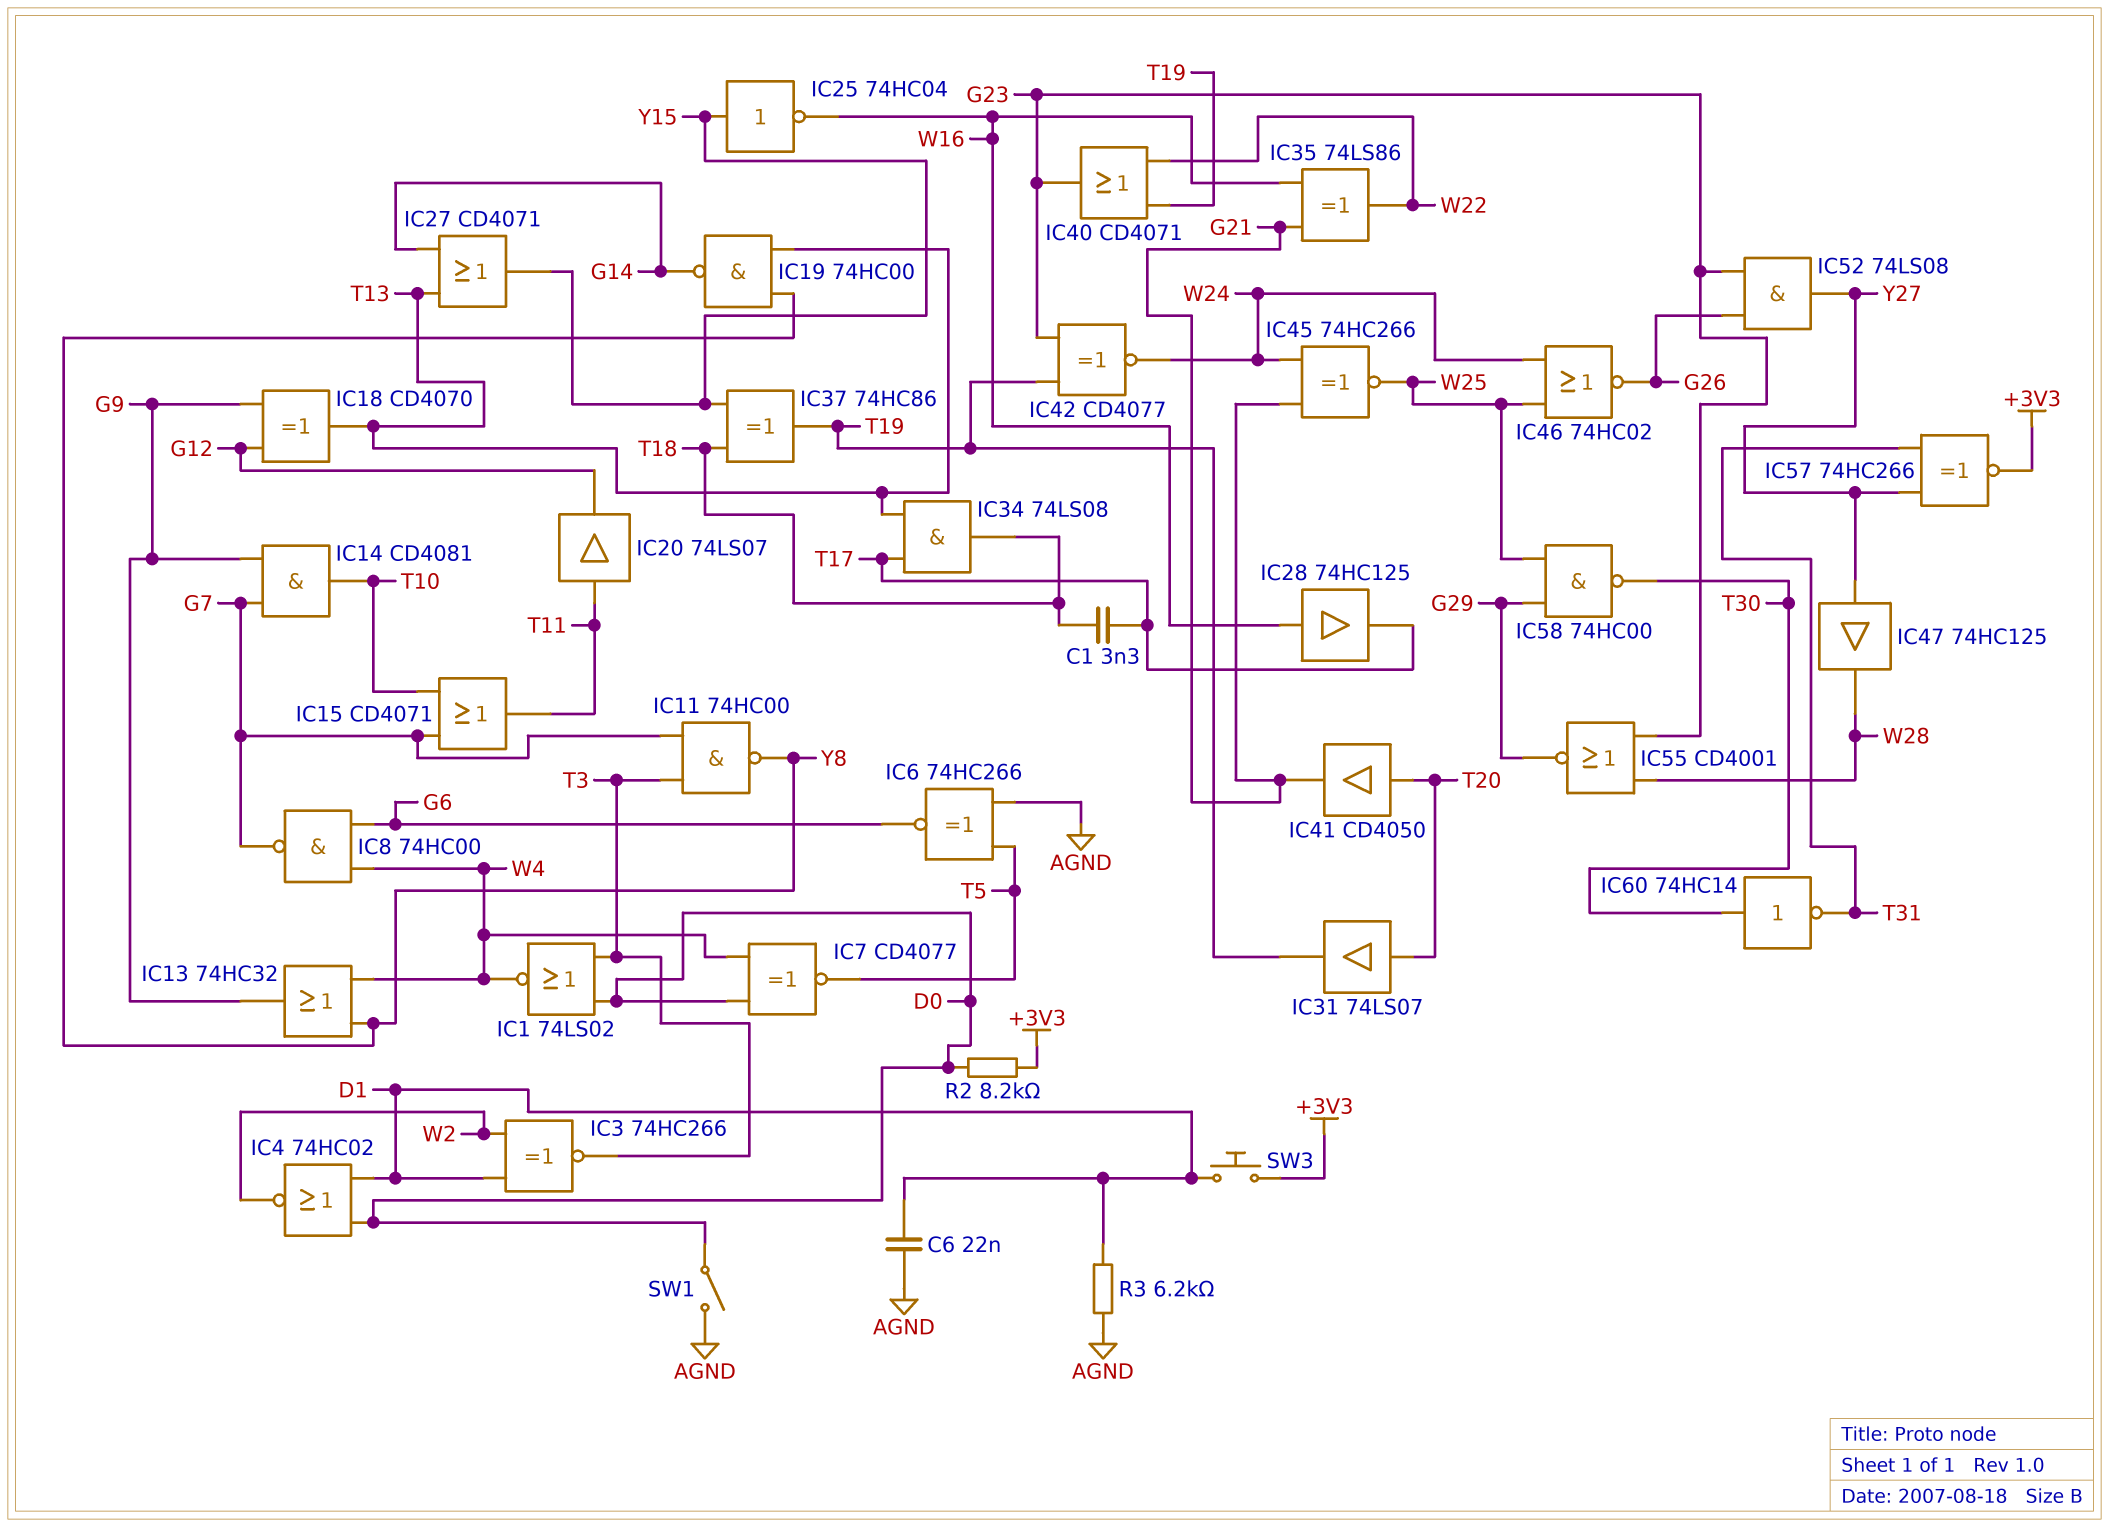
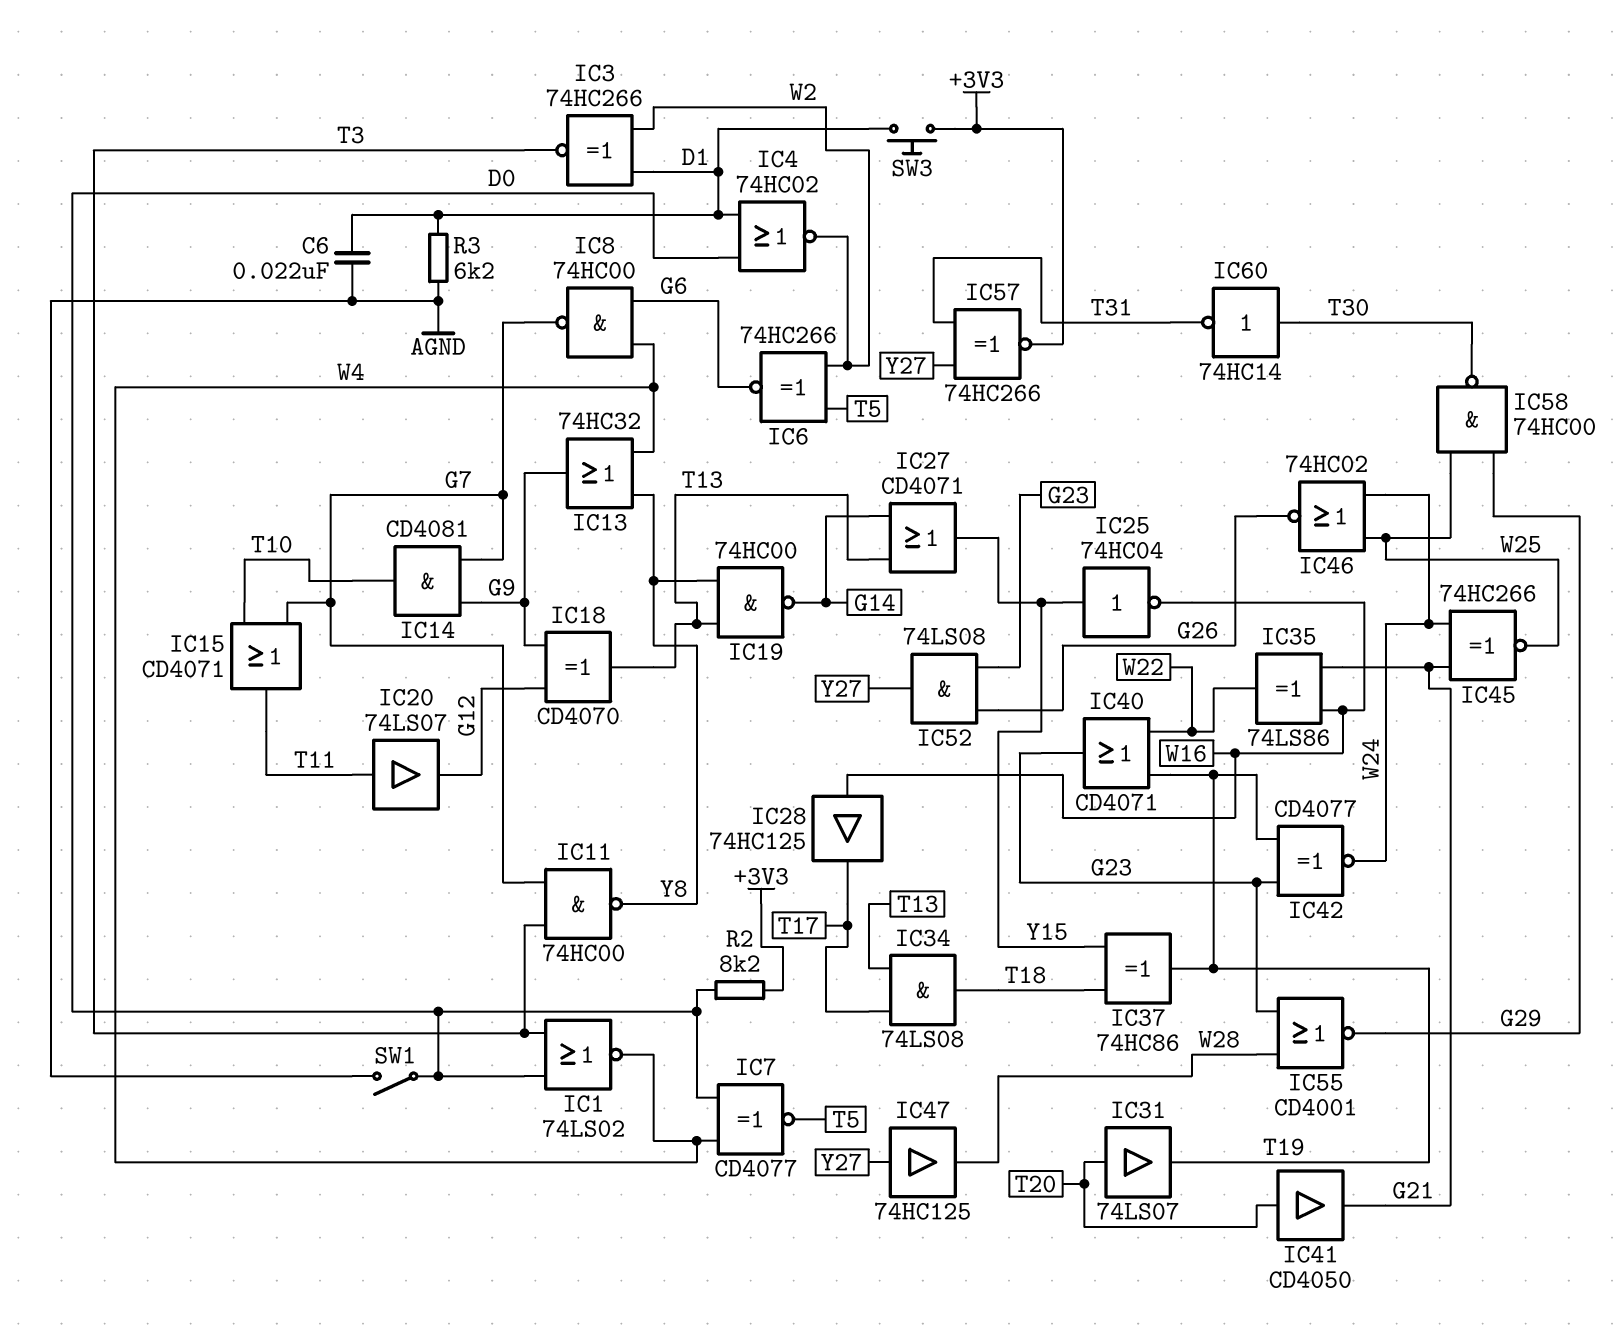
C1: 3.3nF (T17, T18) -> none
IC6: XNOR 74HC266 (in AGND, in T5, out G6) -> XNOR 74HC266 (in T5, in W2, out G6)

